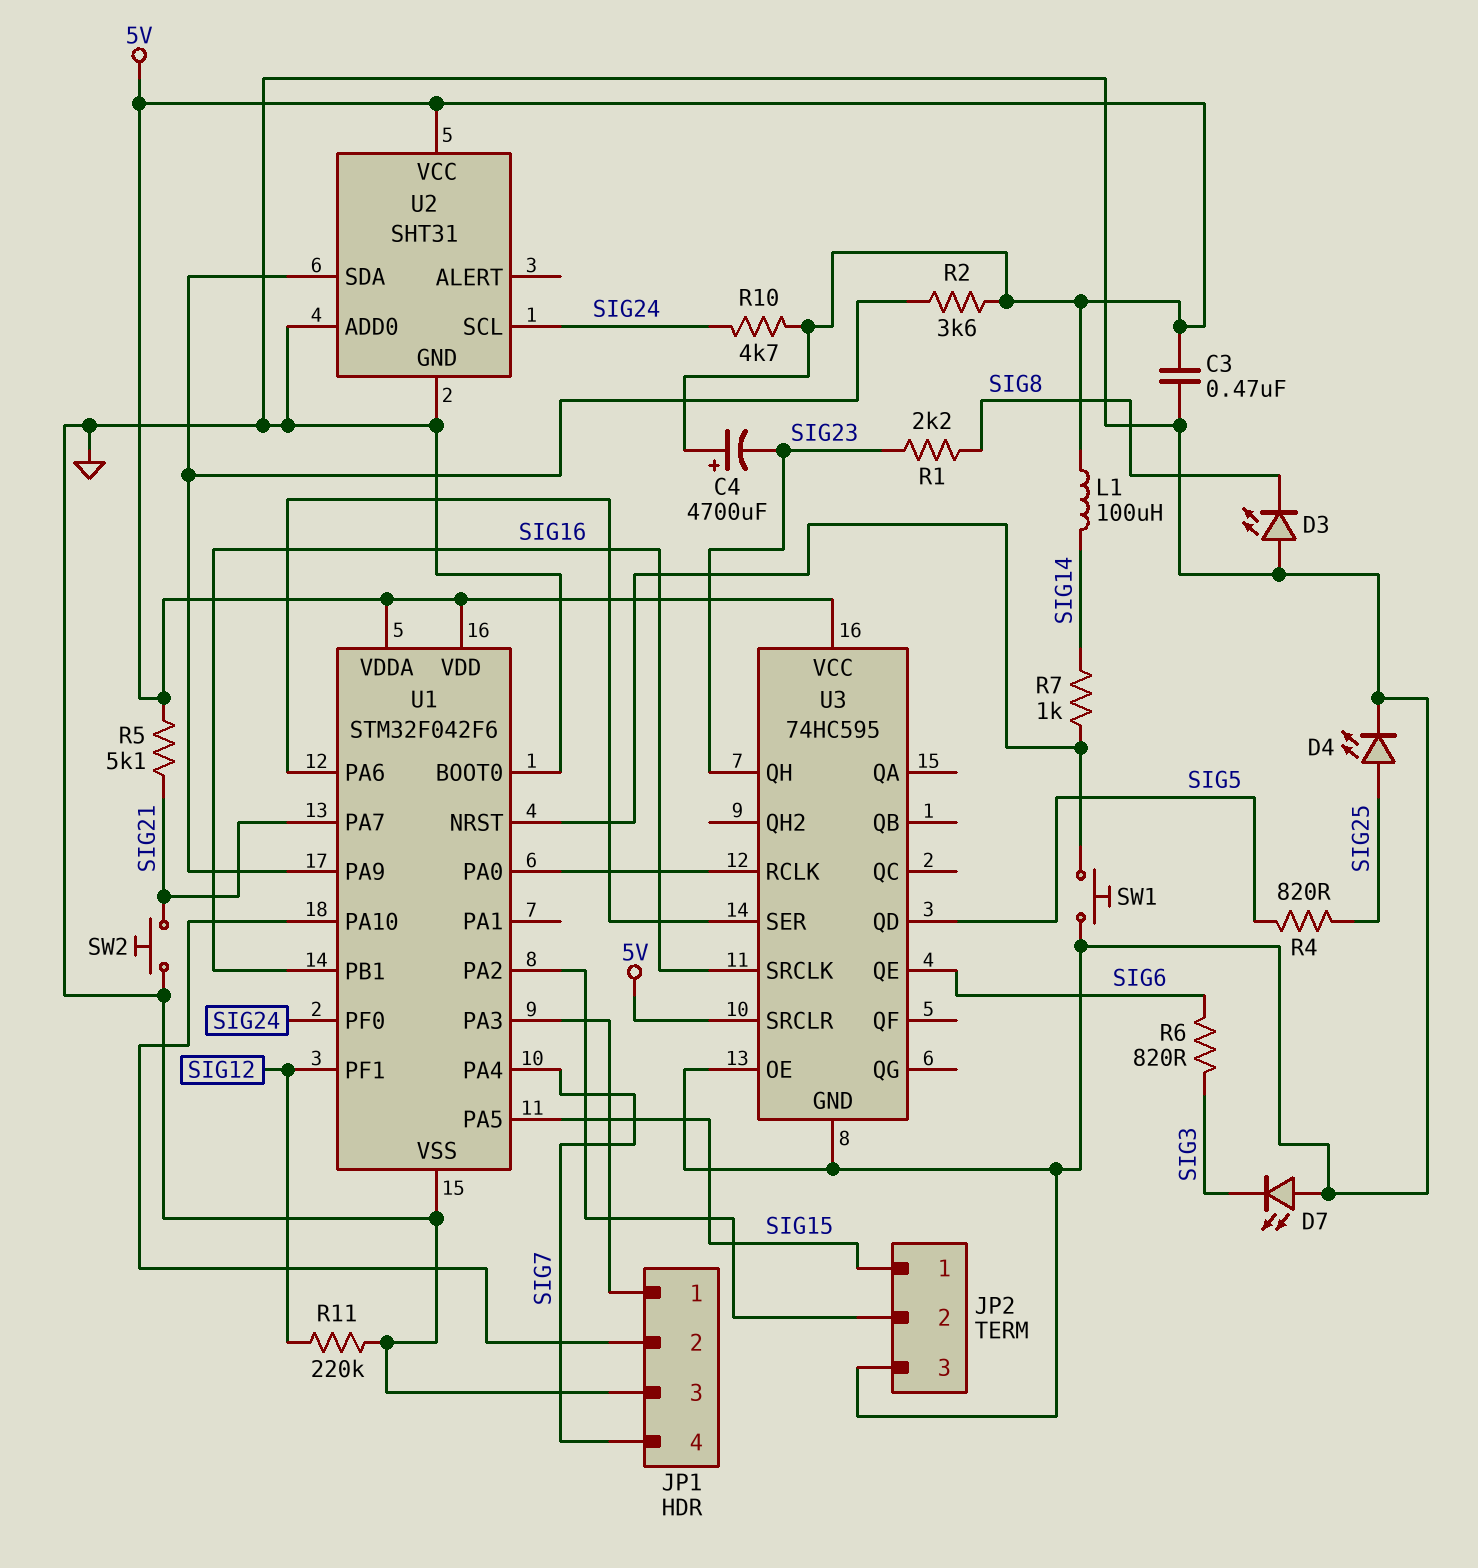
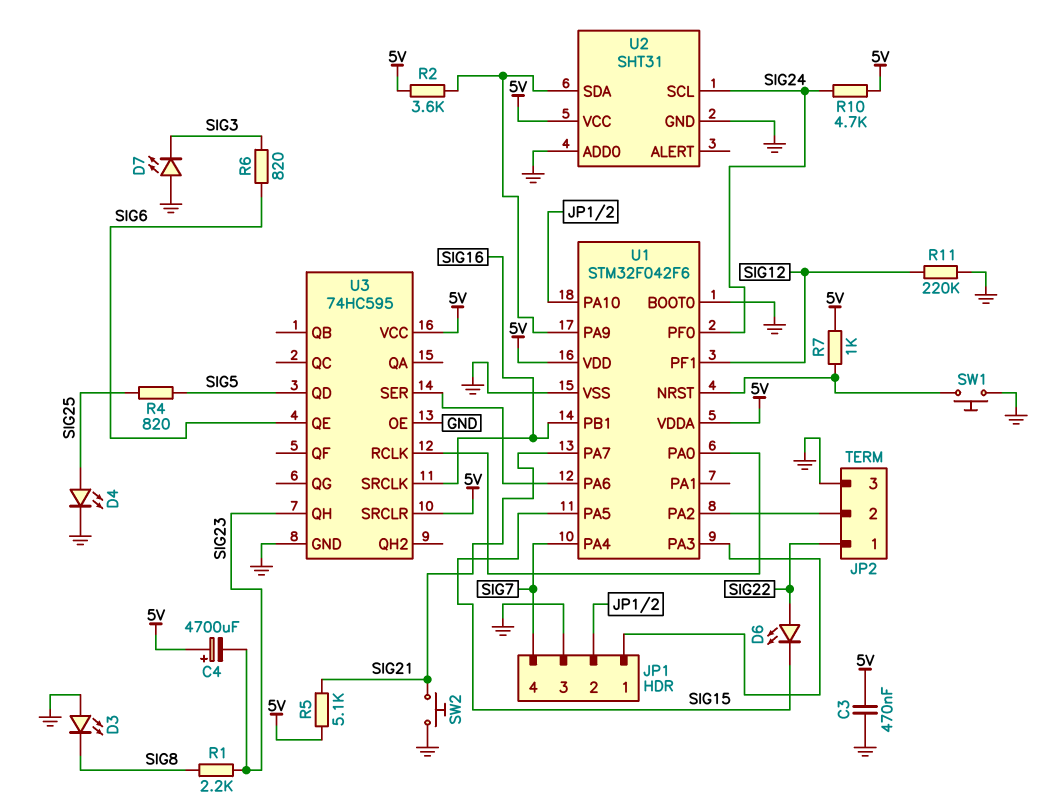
D6: none -> LED (A SIG22, K SIG15)
JP2 pin 1: SIG15 -> SIG22
L1: 100uH (5V, SIG14) -> none
R7: 1k (SIG14, U1/NRST) -> 1k (5V, U1/NRST)

